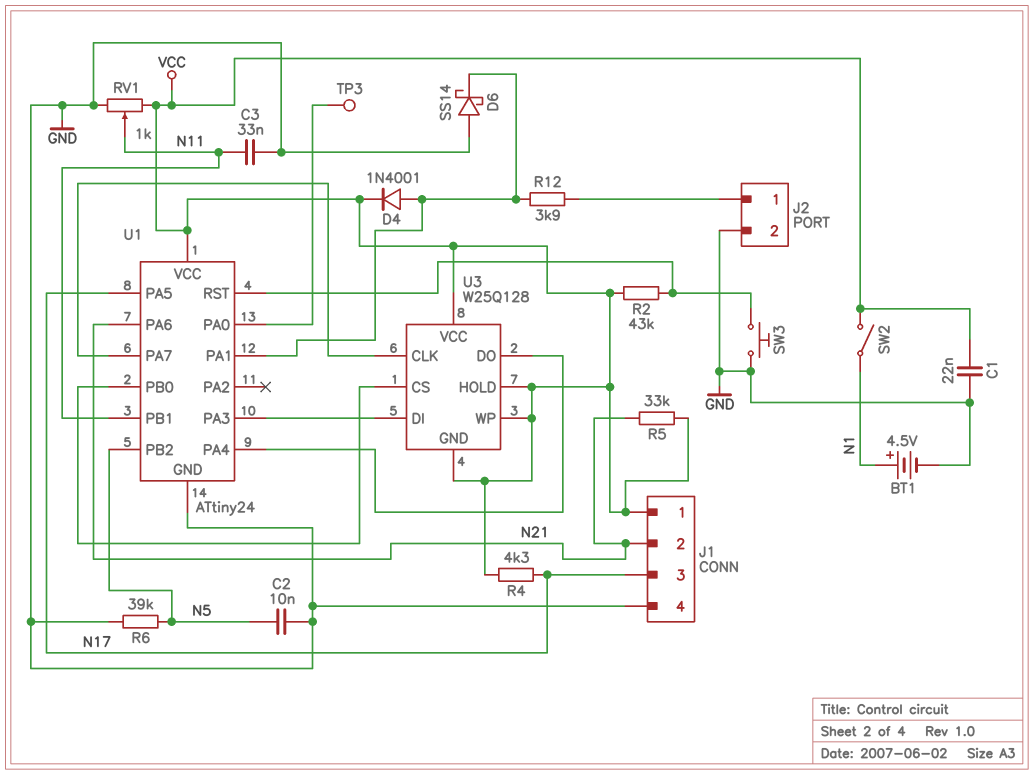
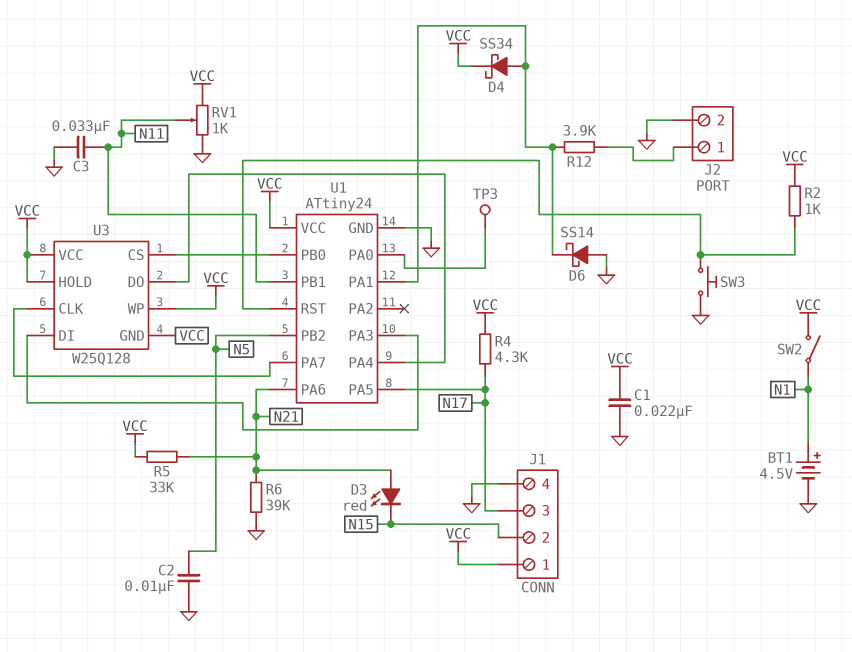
D3: none -> LED red (A N21, K N15)
D4: diode 1N4001 (A U1/PA1, K VCC) -> schottky SS34 (A U1/PA1, K VCC)
J1 pin 2: N21 -> N15
R2: 43k (U1/RST, VCC) -> 1k (U1/RST, VCC)
R6: 39k (GND, N5) -> 39k (GND, N21)

